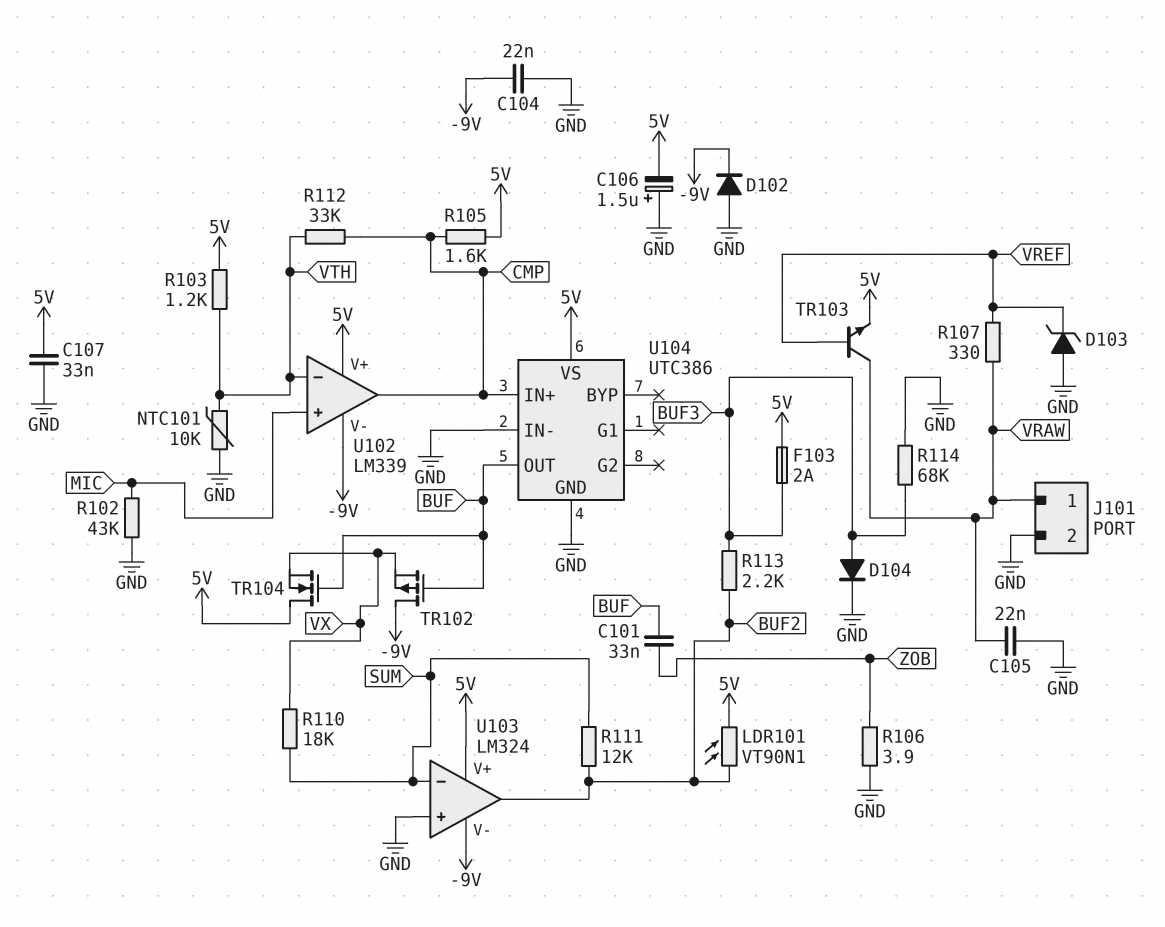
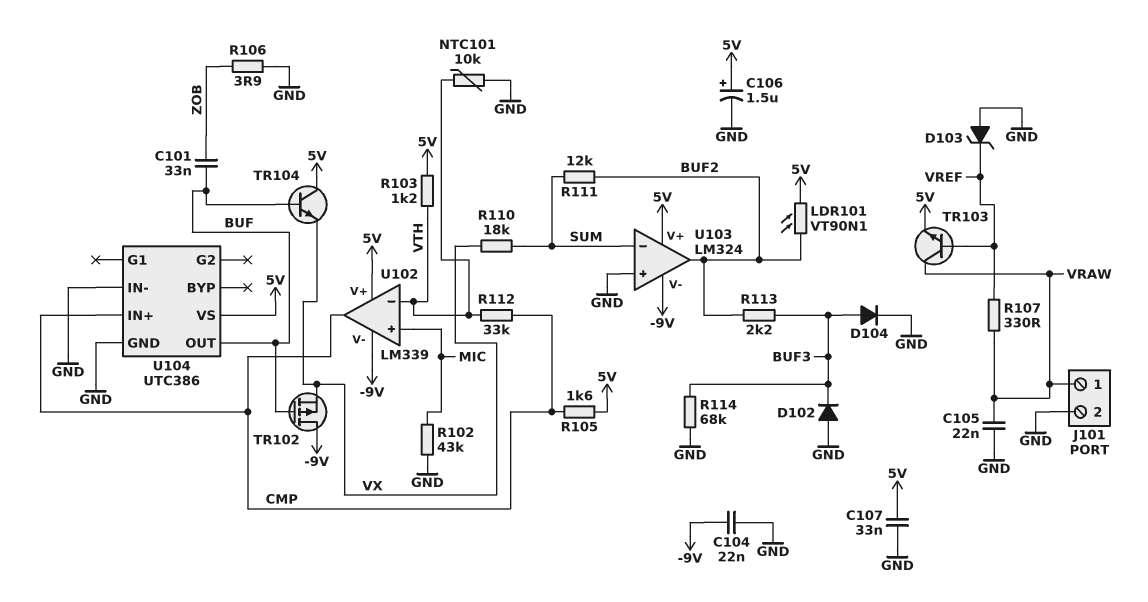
C106: 1.5uF (plus GND, minus 5V) -> 1.5uF (plus 5V, minus GND)
D102: diode (A GND, K -9V) -> diode (A GND, K BUF3)
F103: 2A (5V, BUF3) -> none
TR104: NMOS (G BUF, D 5V, S VX) -> NPN (B BUF, C 5V, E VX)

